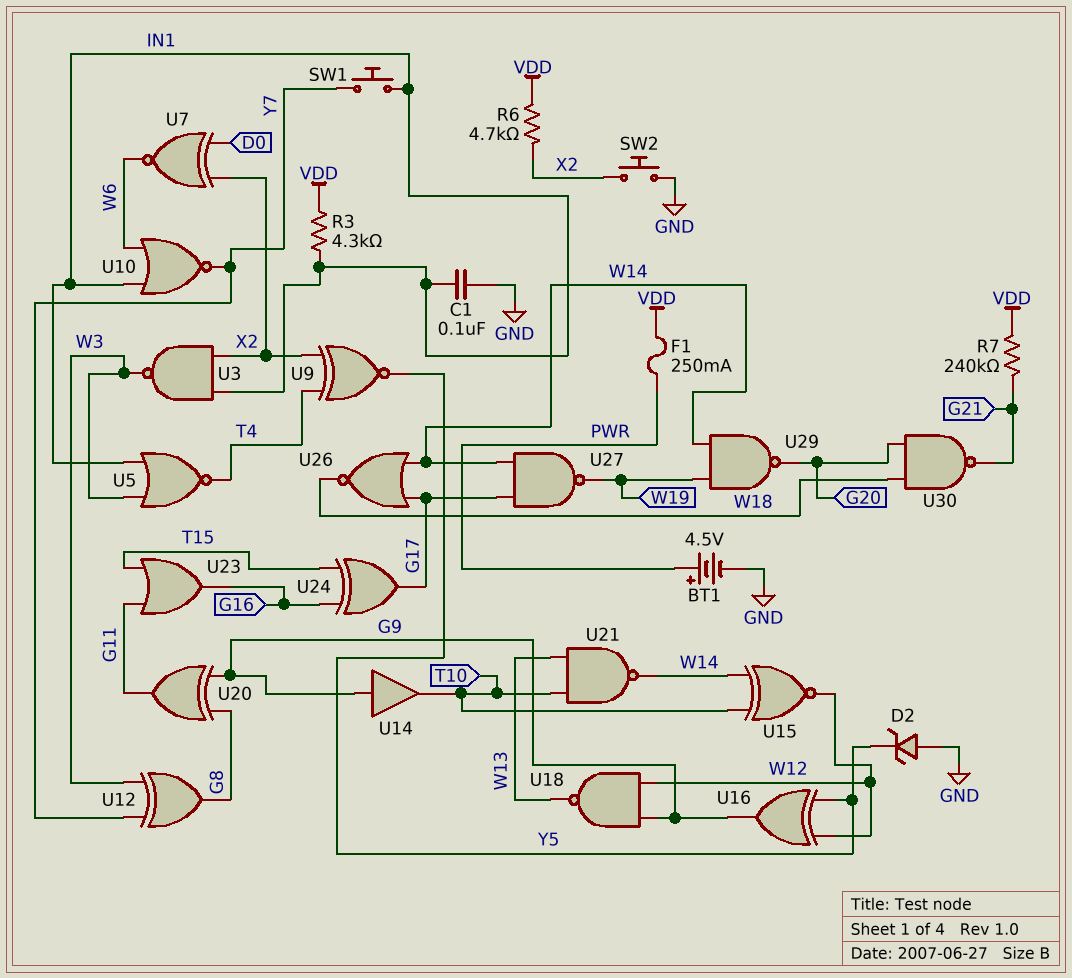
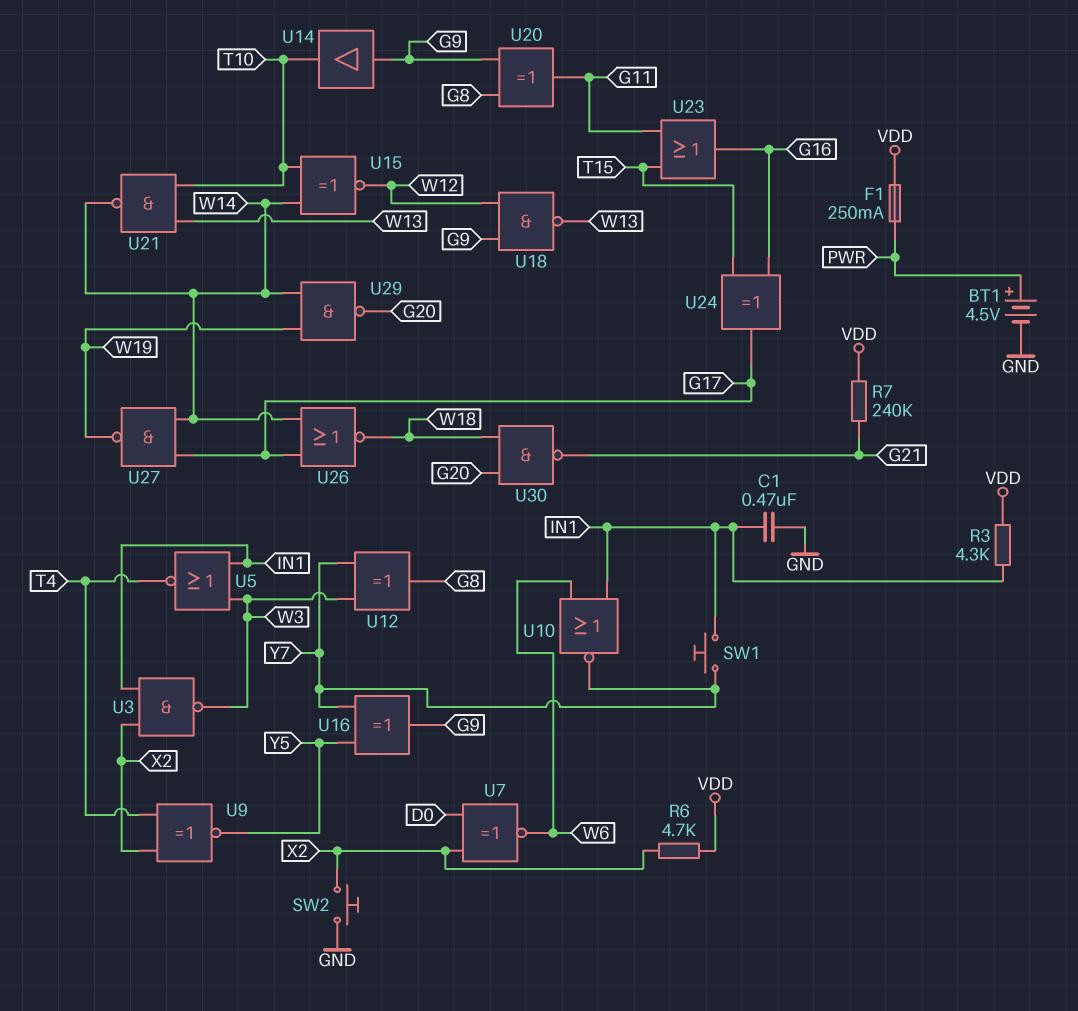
C1: 100nF (GND, IN1) -> 470nF (GND, IN1)
D2: zener (A GND, K Y5) -> none
U16: XOR (in W12, in Y5, out G9) -> XOR (in Y5, in Y7, out G9)

